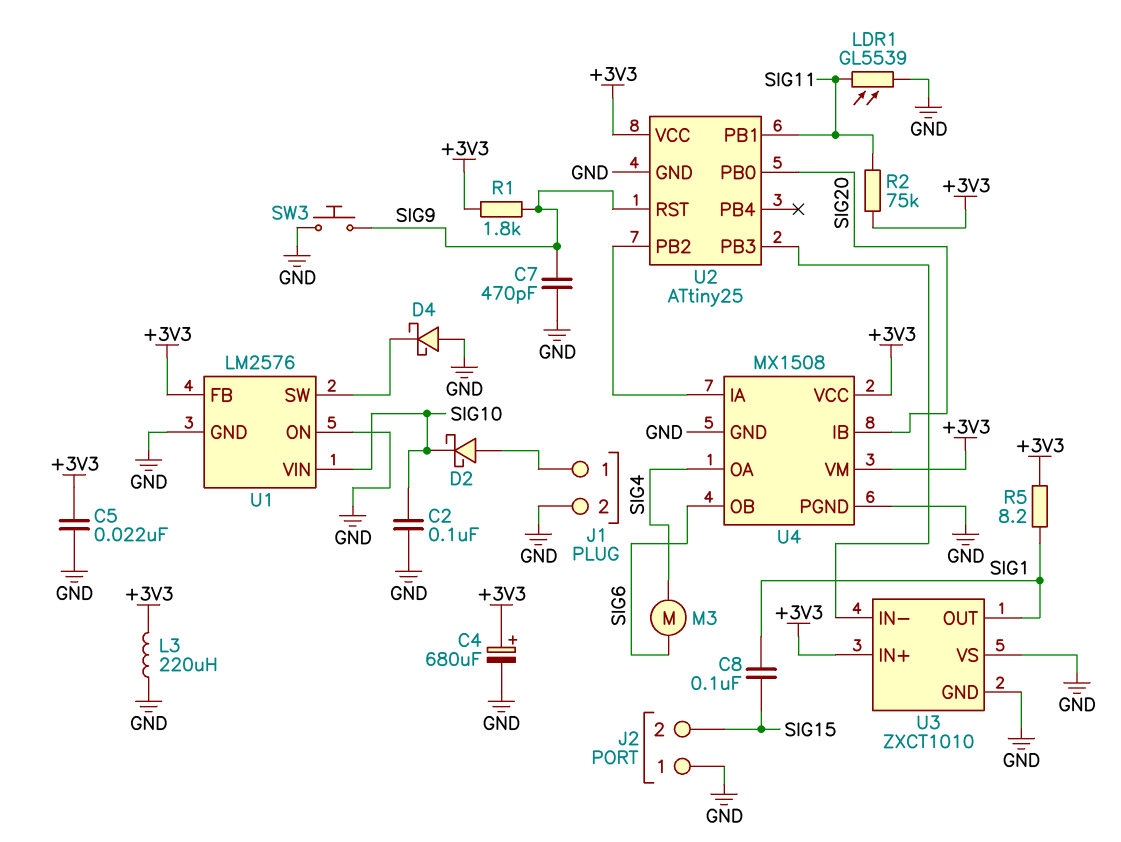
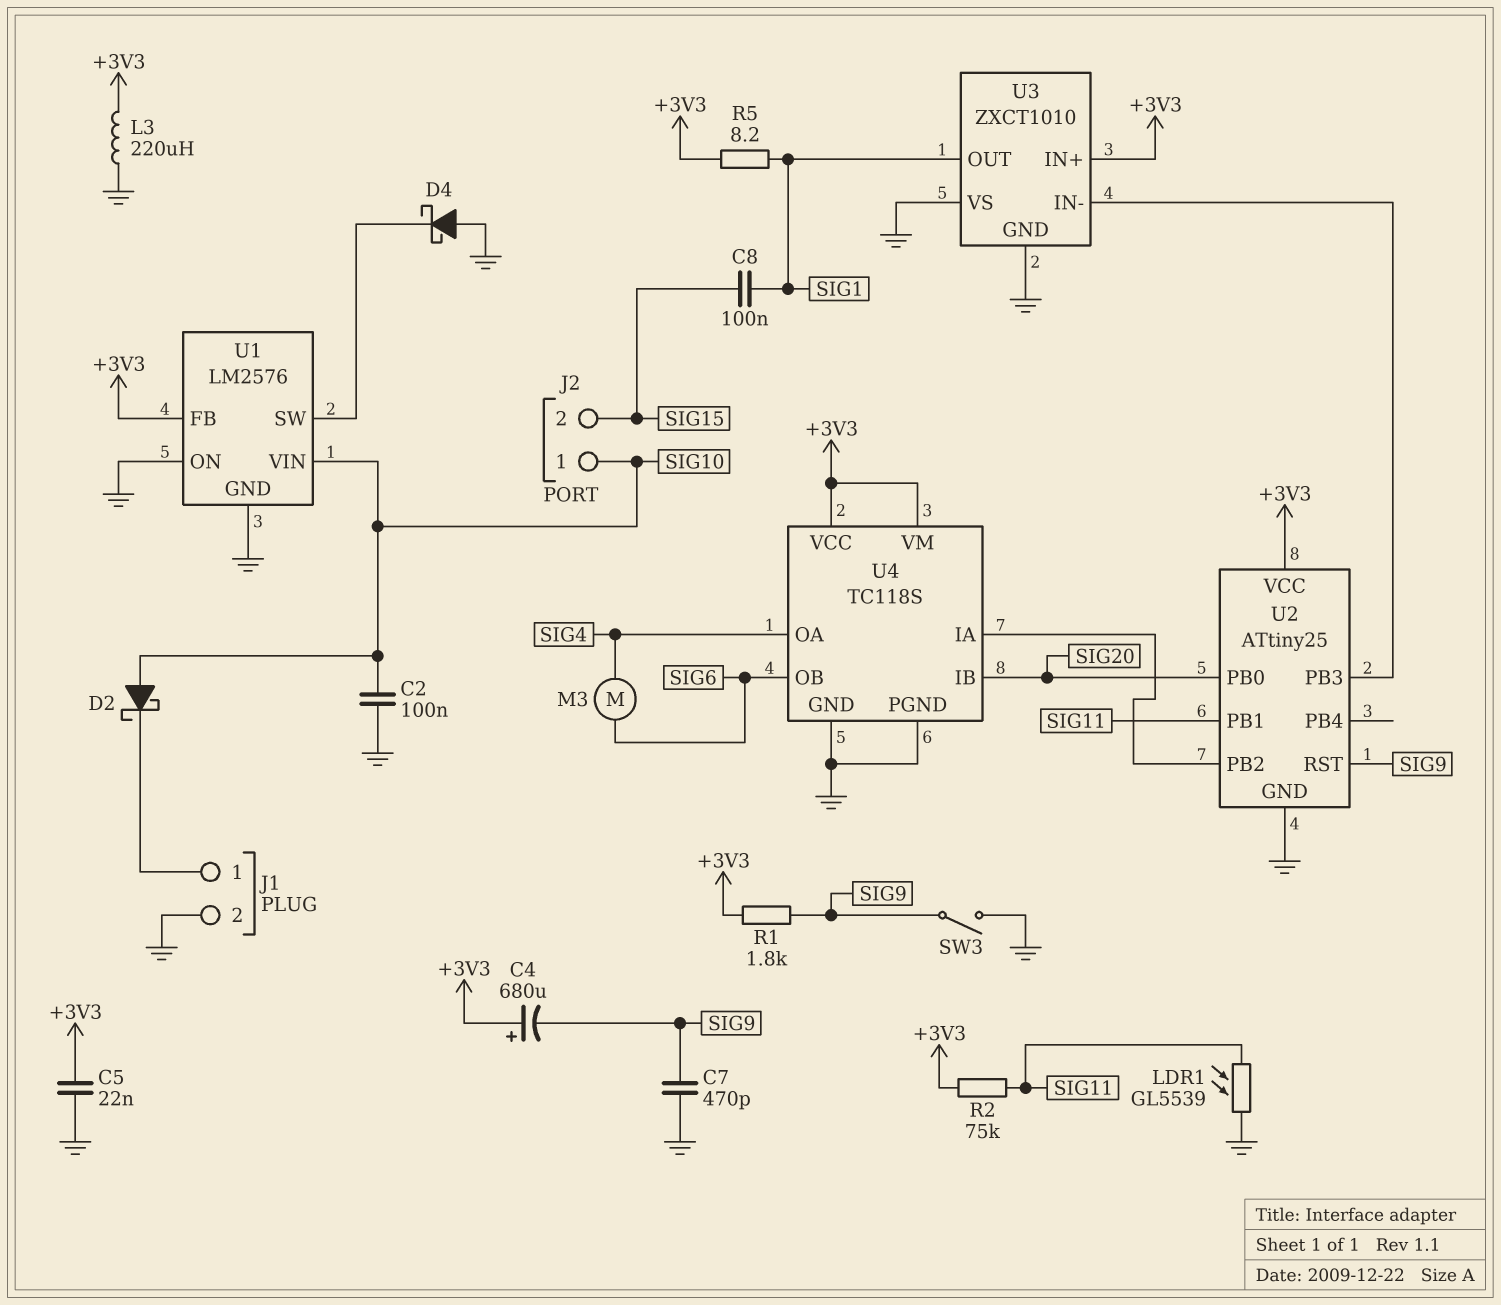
C4: 680uF (plus +3V3, minus GND) -> 680uF (plus +3V3, minus SIG9)
D2: schottky (A J1/1, K SIG10) -> schottky (A SIG10, K J1/1)
J2 pin 1: GND -> SIG10
SW3: button (GND, SIG9) -> switch (GND, SIG9)
U4: MX1508 -> TC118S

